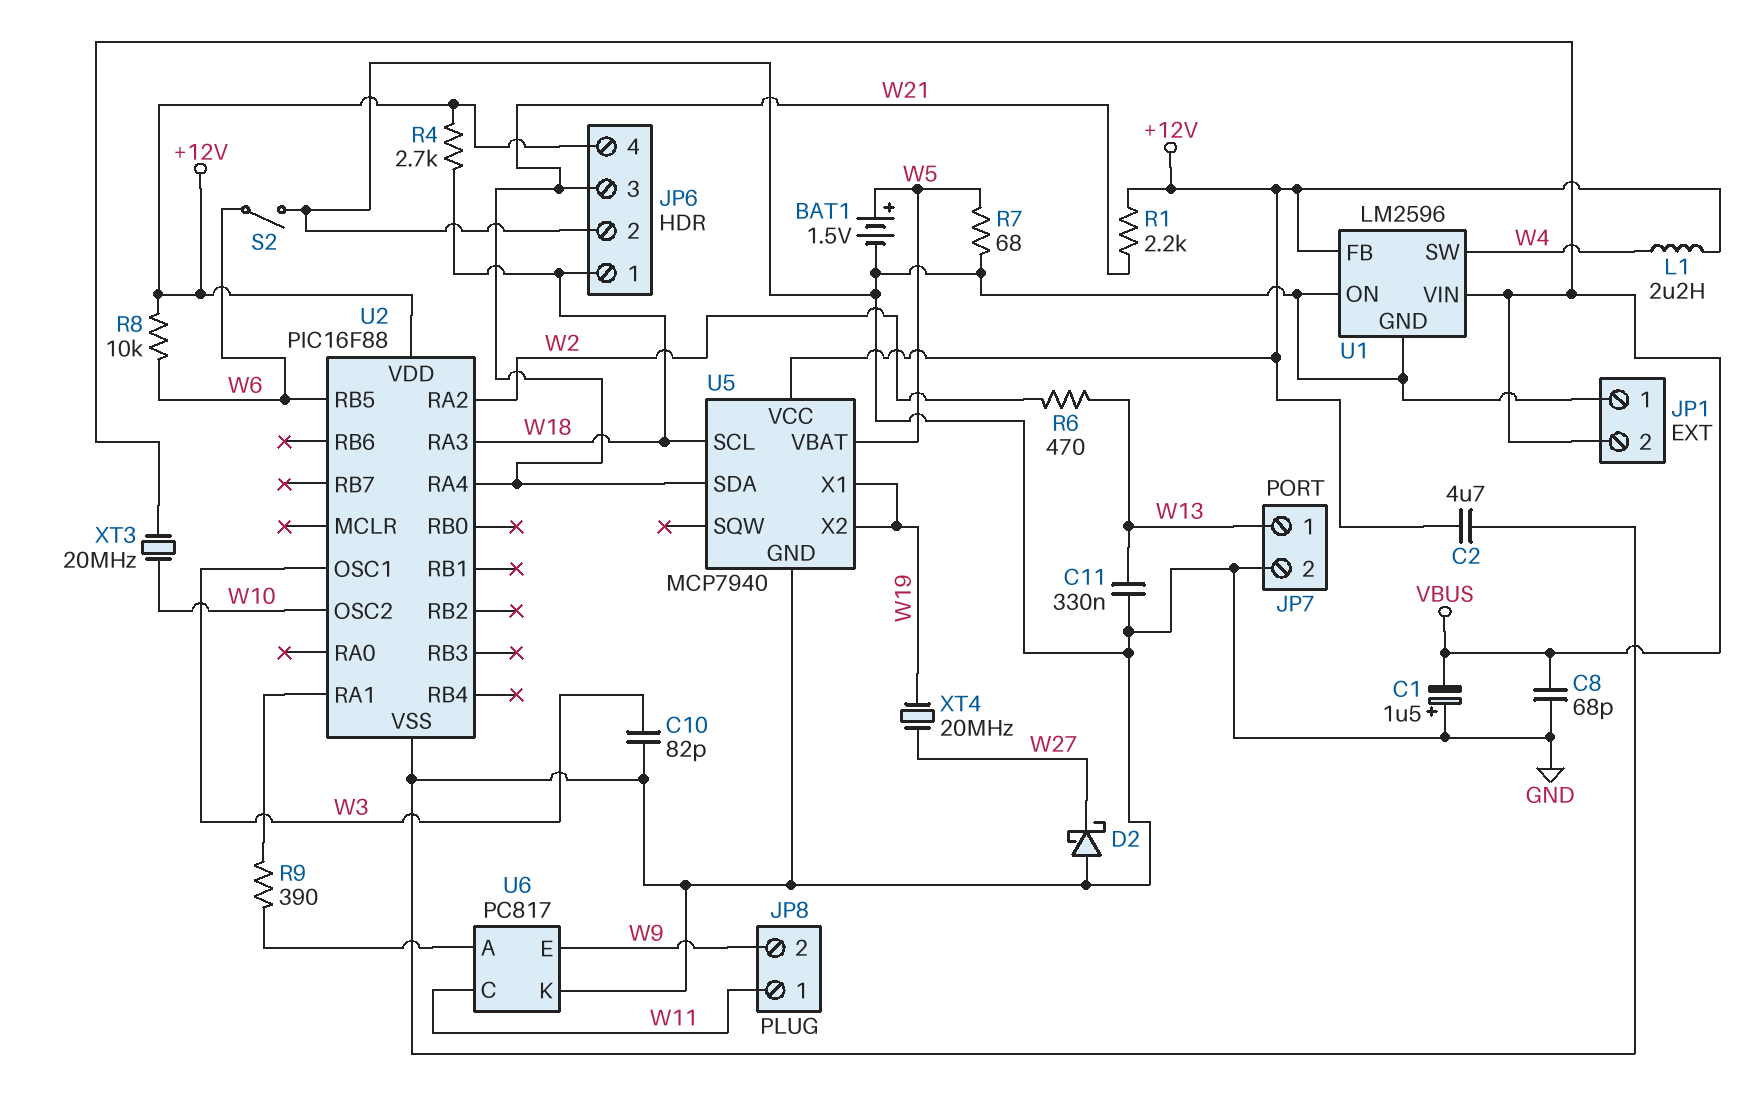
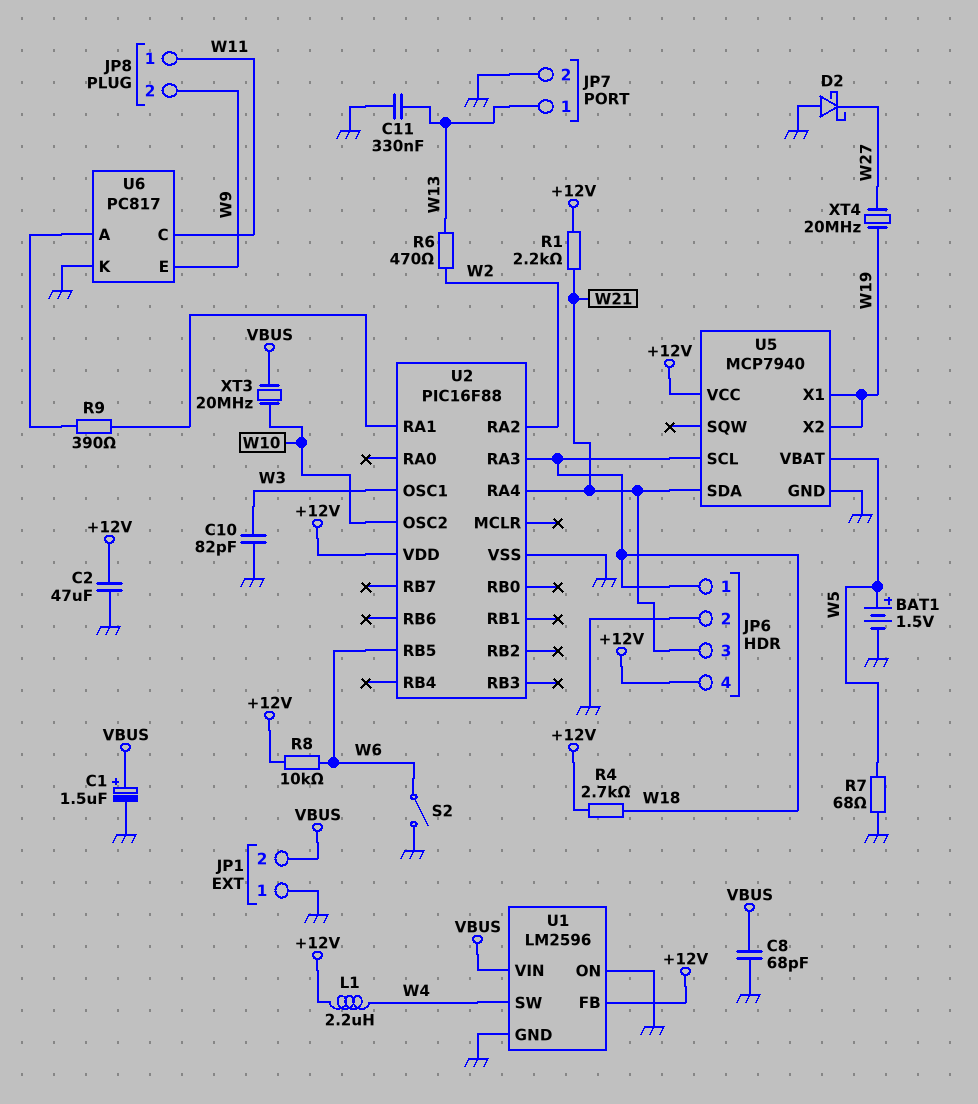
C1: 1.5uF (plus GND, minus VBUS) -> 1.5uF (plus VBUS, minus GND)
C2: 4.7uF (+12V, GND) -> 47uF (+12V, GND)

